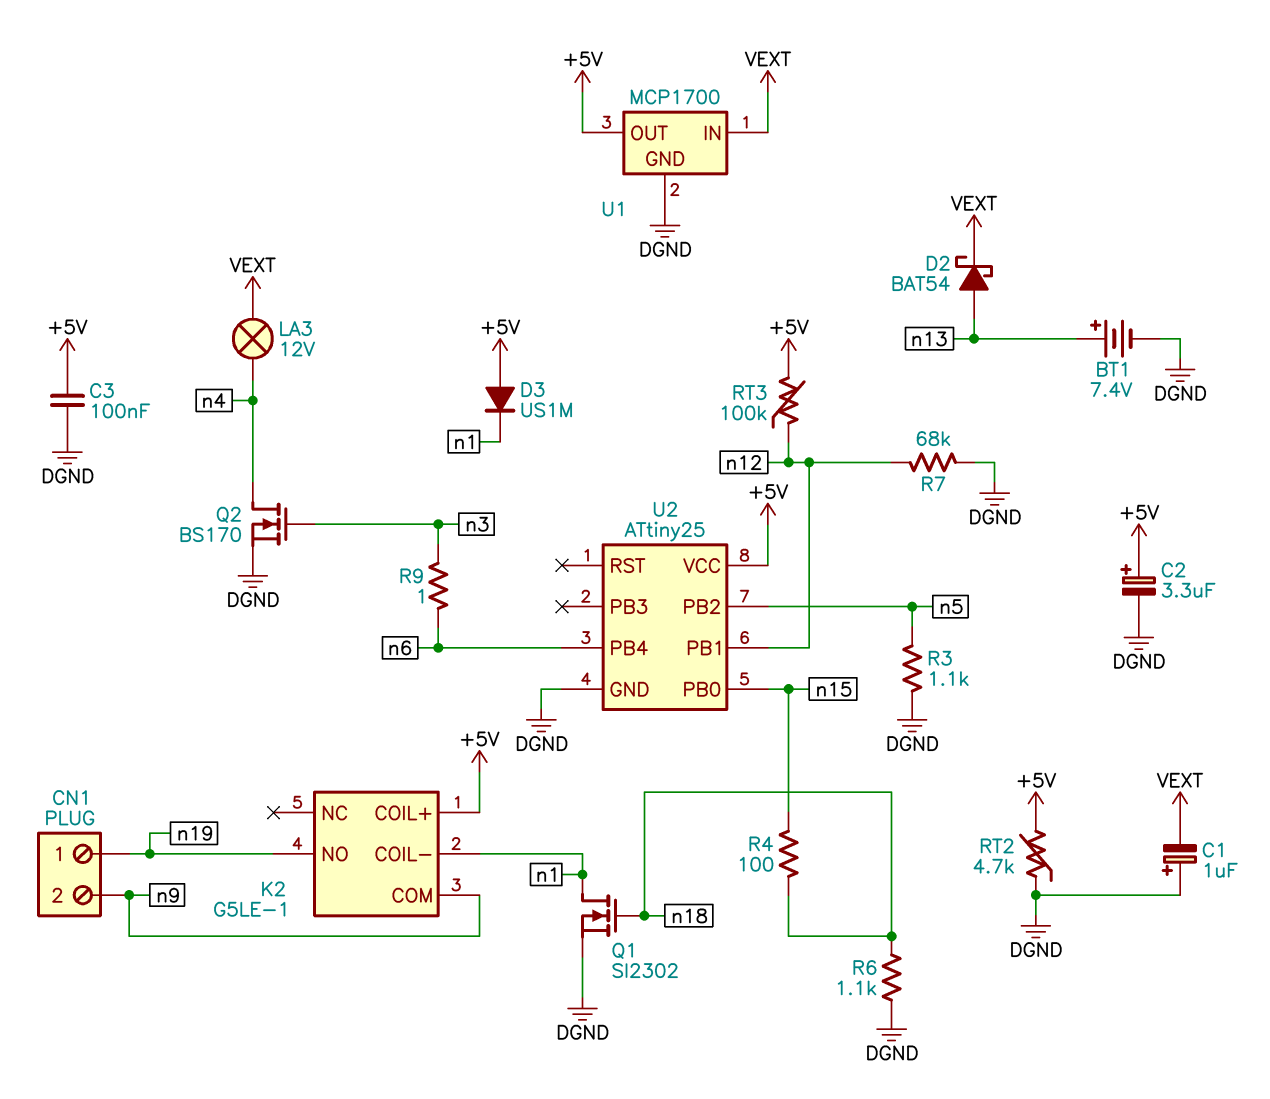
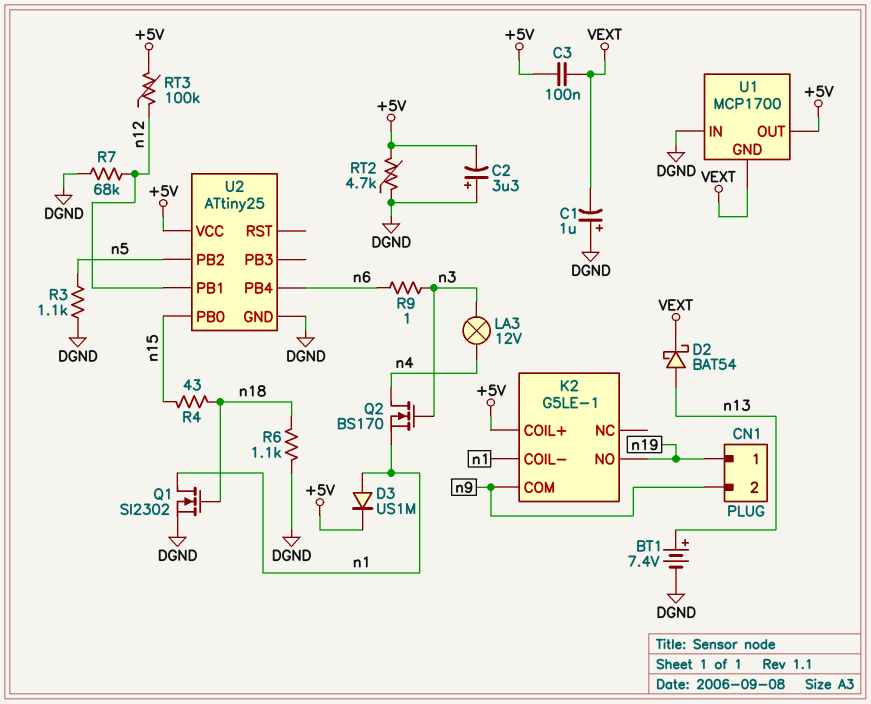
C2: 3.3uF (plus +5V, minus DGND) -> 3.3uF (plus DGND, minus +5V)
C3: 100nF (+5V, DGND) -> 100nF (+5V, VEXT)
D3: diode US1M (A +5V, K n1) -> diode US1M (A n1, K +5V)
LA3: lamp 12V (VEXT, n4) -> lamp 12V (n3, n4)
Q2: NMOS BS170 (G n3, D n4, S DGND) -> NMOS BS170 (G n3, D n4, S n1)
R4: 100 (n15, n18) -> 43 (n15, n18)
U1 pin GND: DGND -> VEXT
U1 pin IN: VEXT -> DGND

